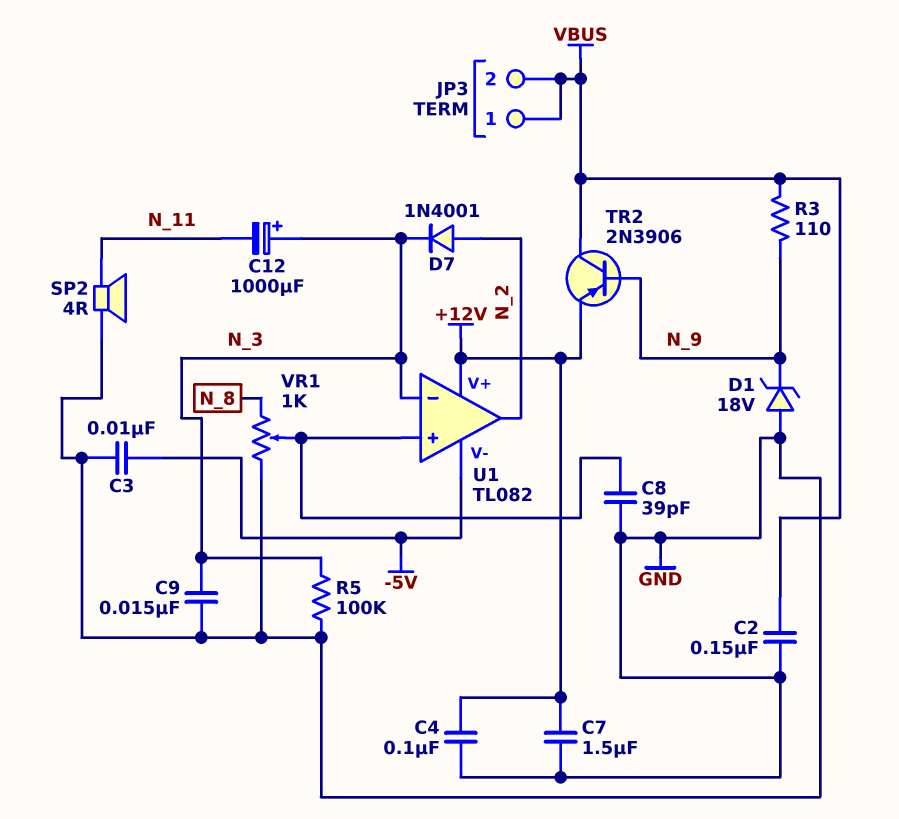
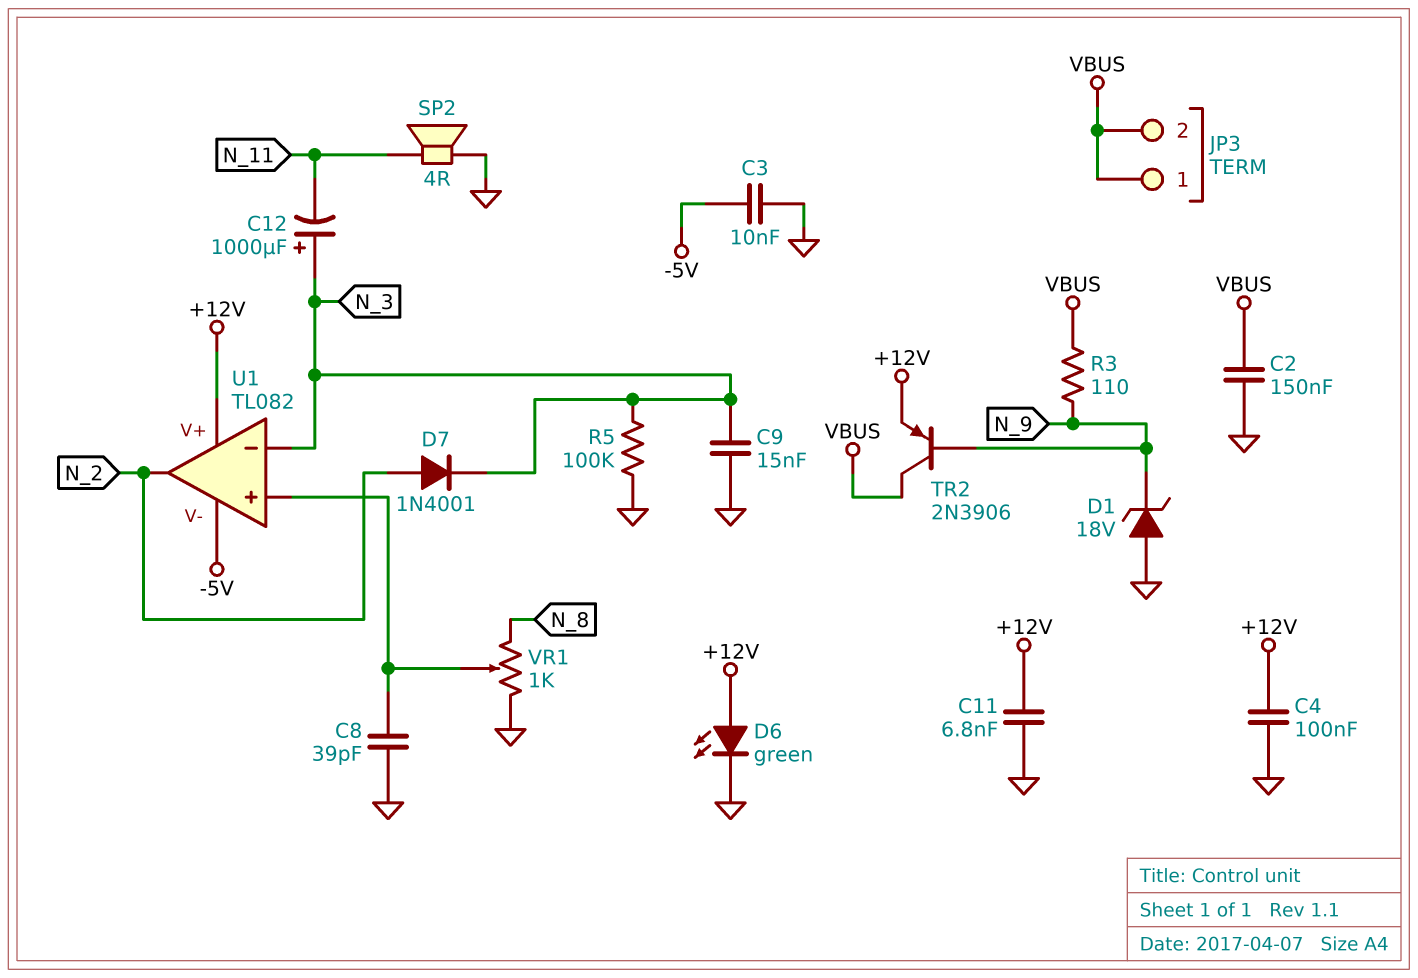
C7: 1.5uF (+12V, GND) -> none
C11: none -> 6.8nF (+12V, GND)
D6: none -> LED green (A +12V, K GND)

